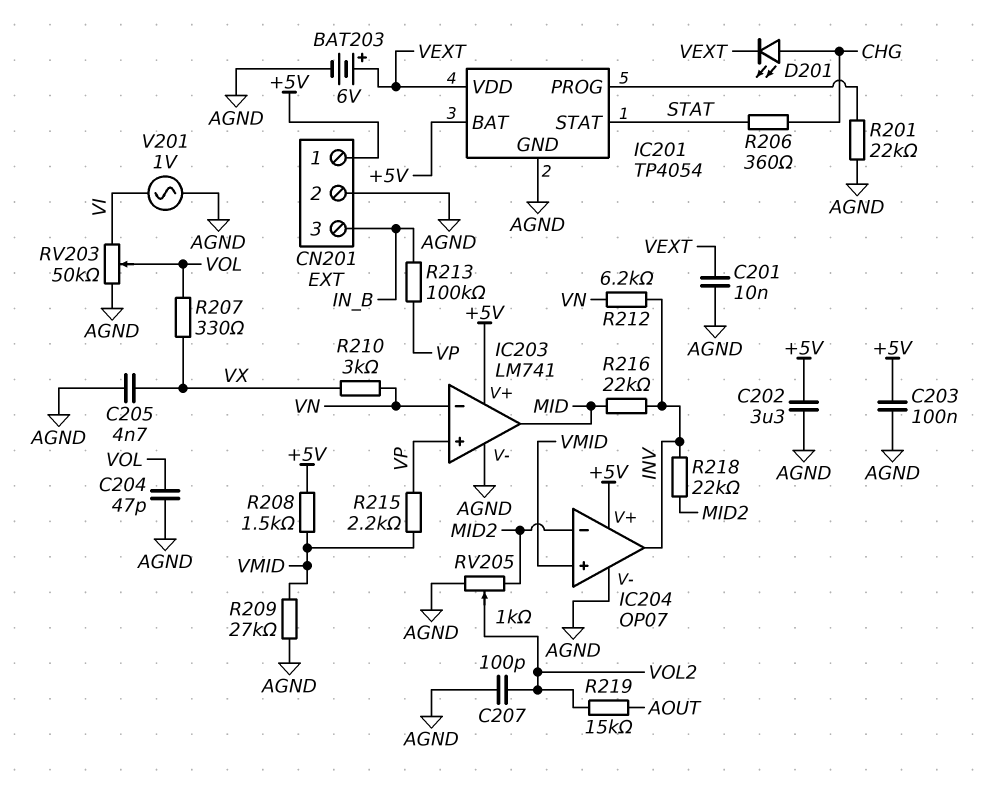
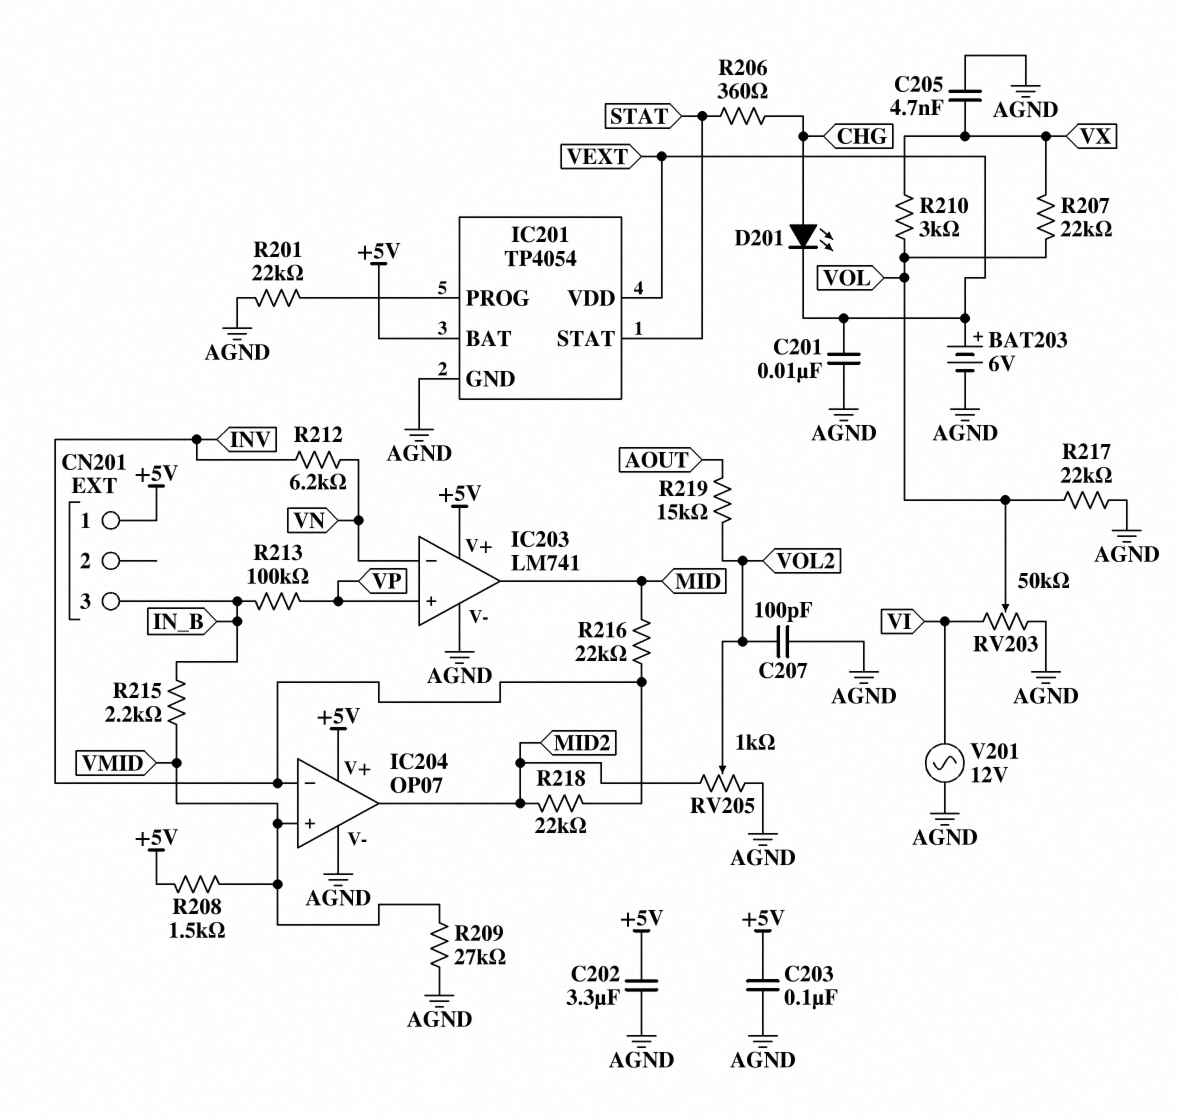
C204: 47pF (AGND, VOL) -> none
CN201 pin 2: AGND -> none
IC204 pin in-: MID2 -> INV
IC204 pin out: INV -> MID2
R207: 330 (VOL, VX) -> 22k (VOL, VX)
R210: 3k (VN, VX) -> 3k (VOL, VX)
R215: 2.2k (VMID, VP) -> 2.2k (IN_B, VMID)
R217: none -> 22k (AGND, VOL)
V201: AC 1V (AGND, VI) -> AC 12V (AGND, VI)

